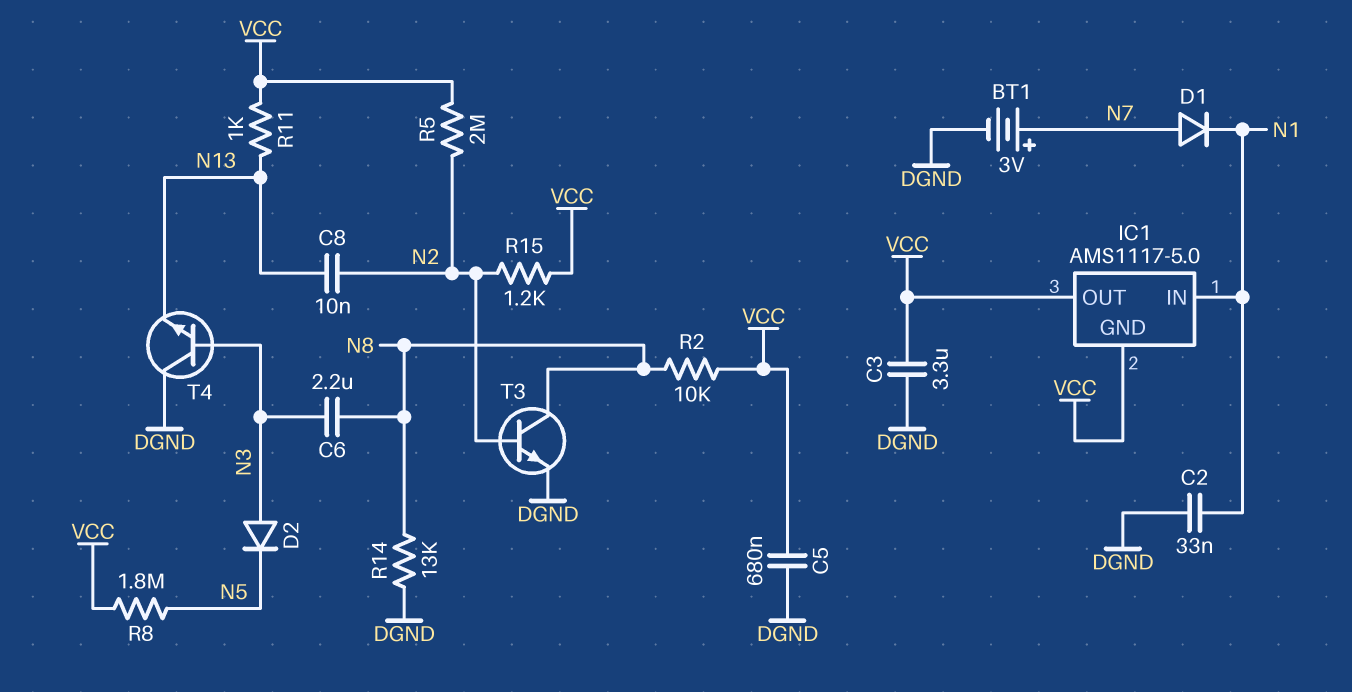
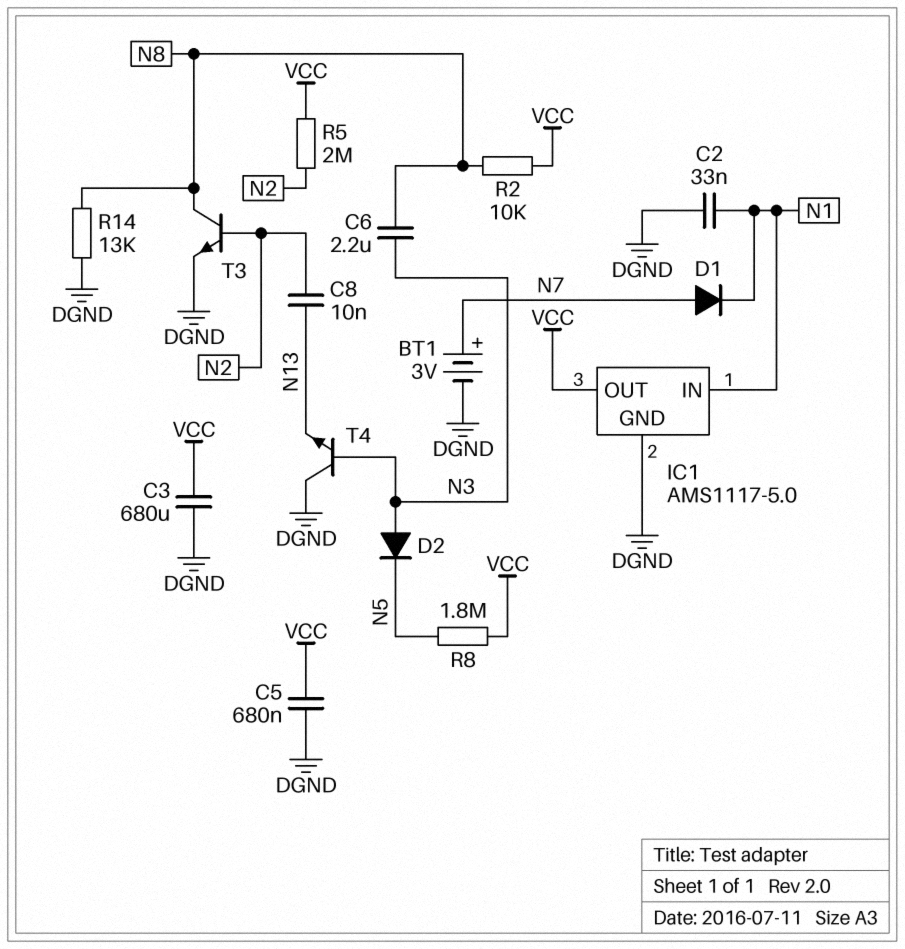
C3: 3.3uF (DGND, VCC) -> 680uF (DGND, VCC)
IC1 pin GND: VCC -> DGND
R11: 1k (N13, VCC) -> none
R15: 1.2k (N2, VCC) -> none

